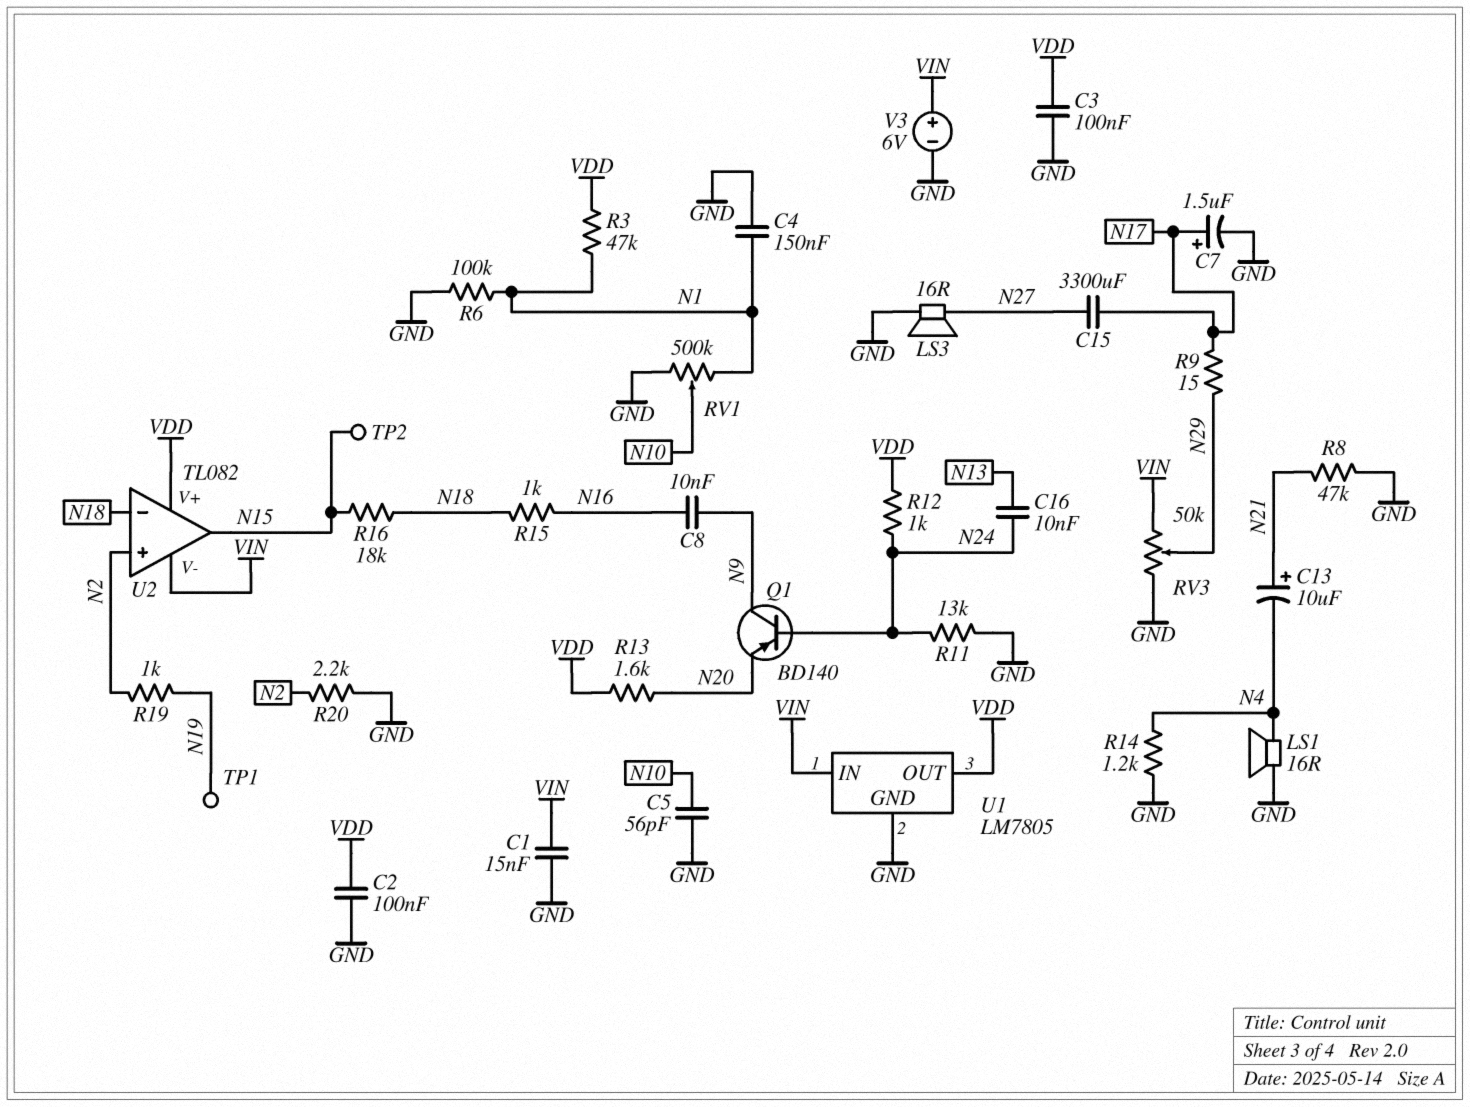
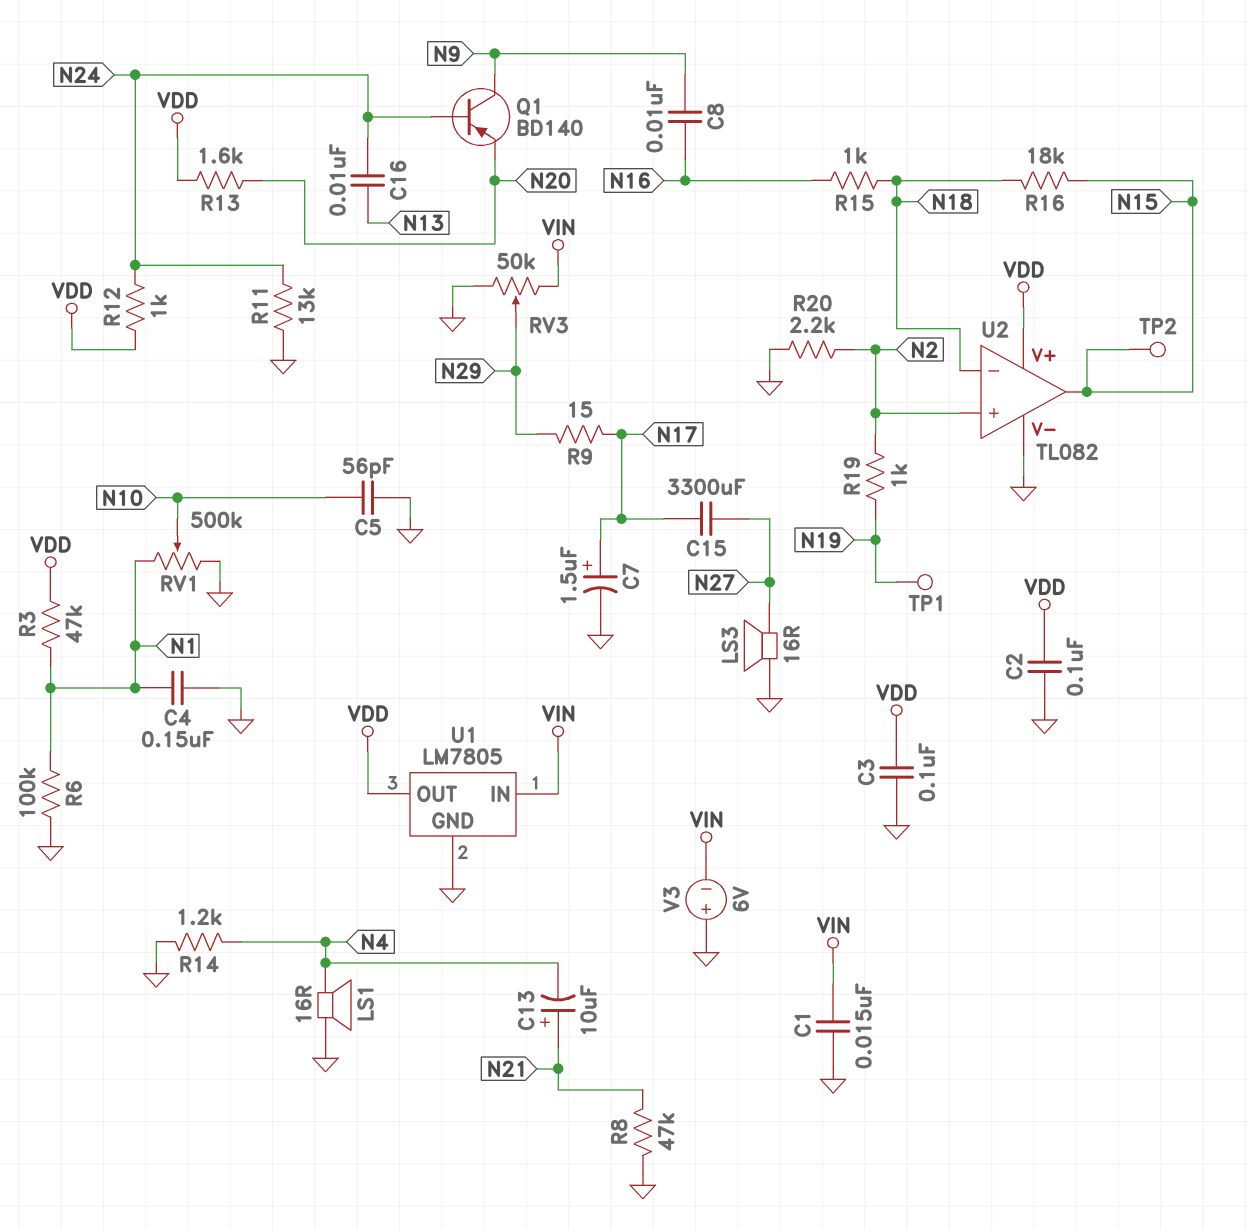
U2 pin V-: VIN -> GND
V3: 6V (plus VIN, minus GND) -> 6V (plus GND, minus VIN)

